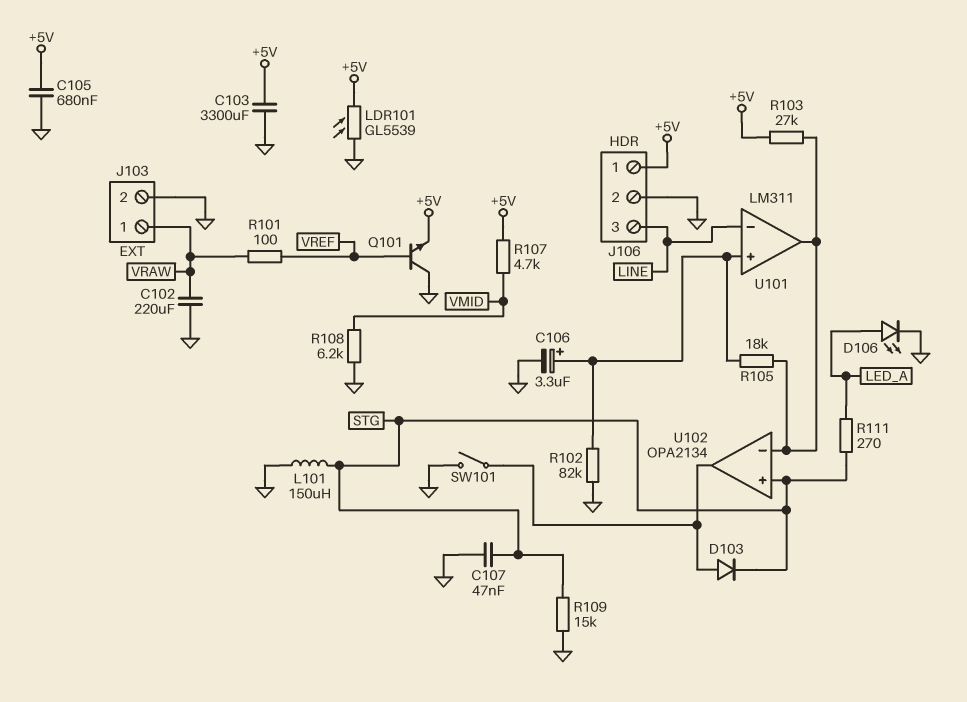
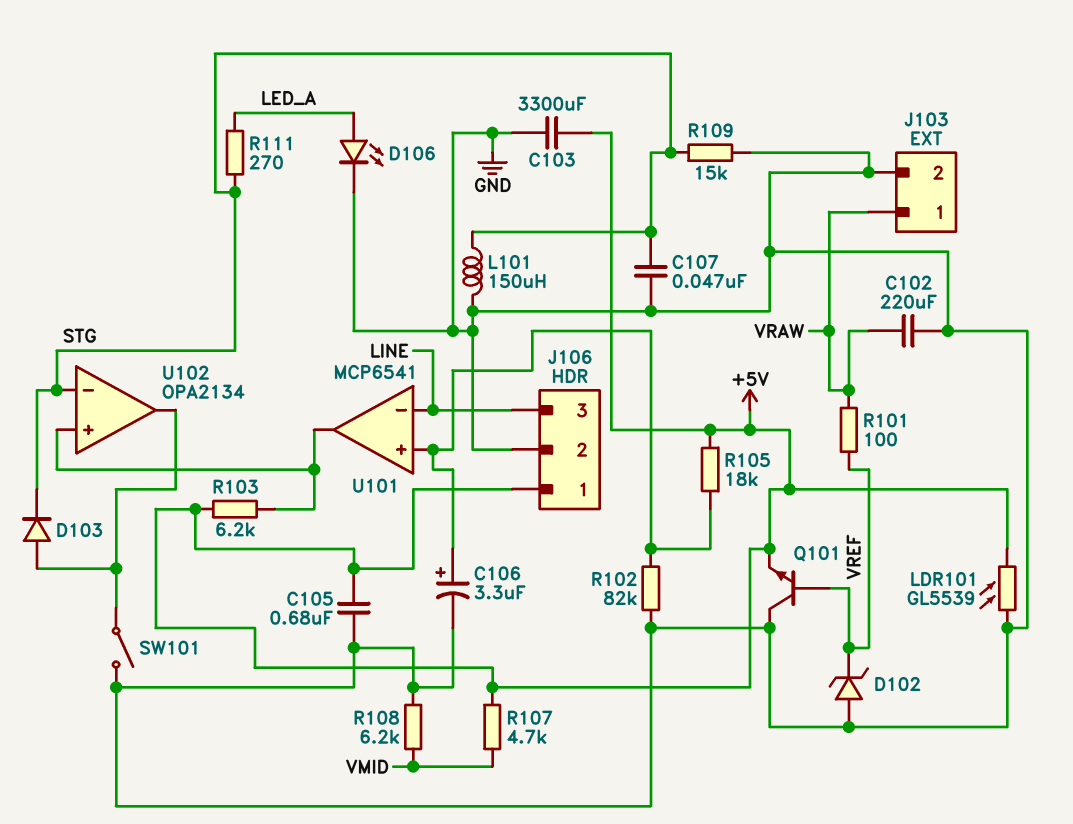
D102: none -> zener (A GND, K VREF)
R103: 27k (+5V, U101/out) -> 6.2k (+5V, U101/out)
R105: 18k (U101/in+, U101/out) -> 18k (+5V, U101/in+)
U101: LM311 -> MCP6541
U102 pin in+: STG -> U101/out
U102 pin in-: U101/out -> STG

